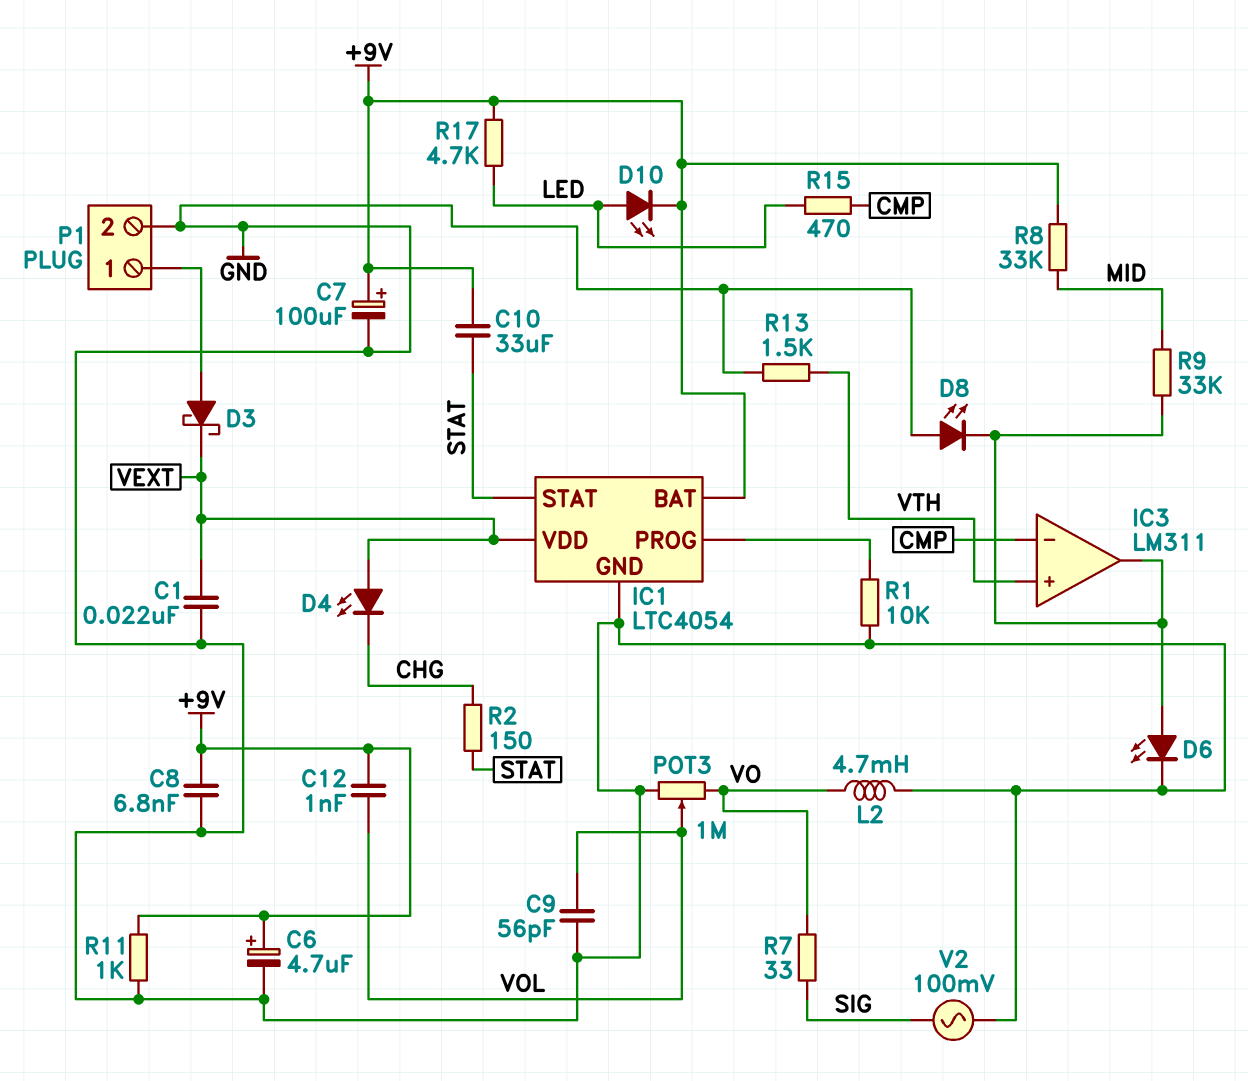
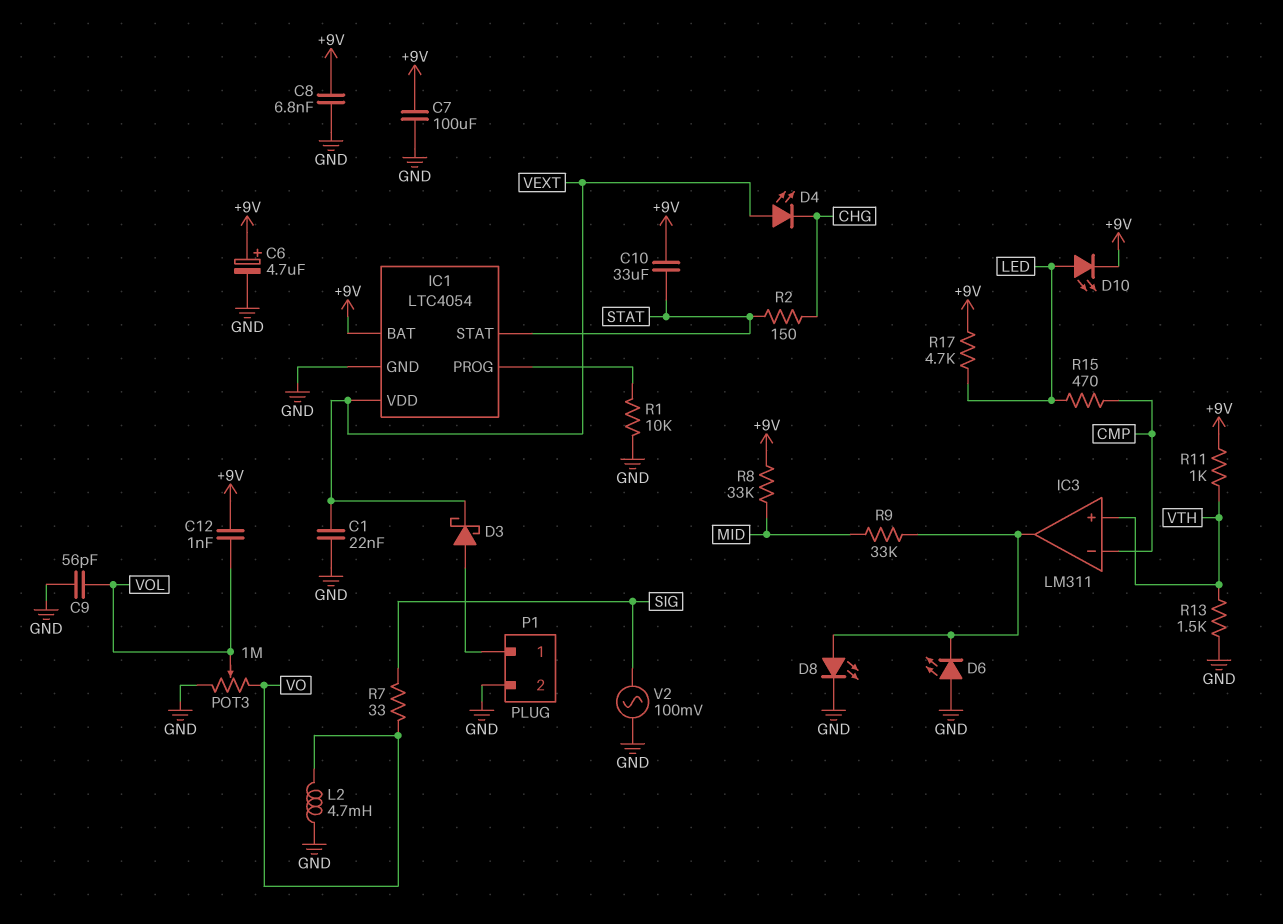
C7: 100uF (plus +9V, minus GND) -> 100uF (+9V, GND)
D6: LED (A IC3/out, K GND) -> LED (A GND, K IC3/out)
D8: LED (A GND, K IC3/out) -> LED (A IC3/out, K GND)
R11: 1k (+9V, GND) -> 1k (+9V, VTH)

